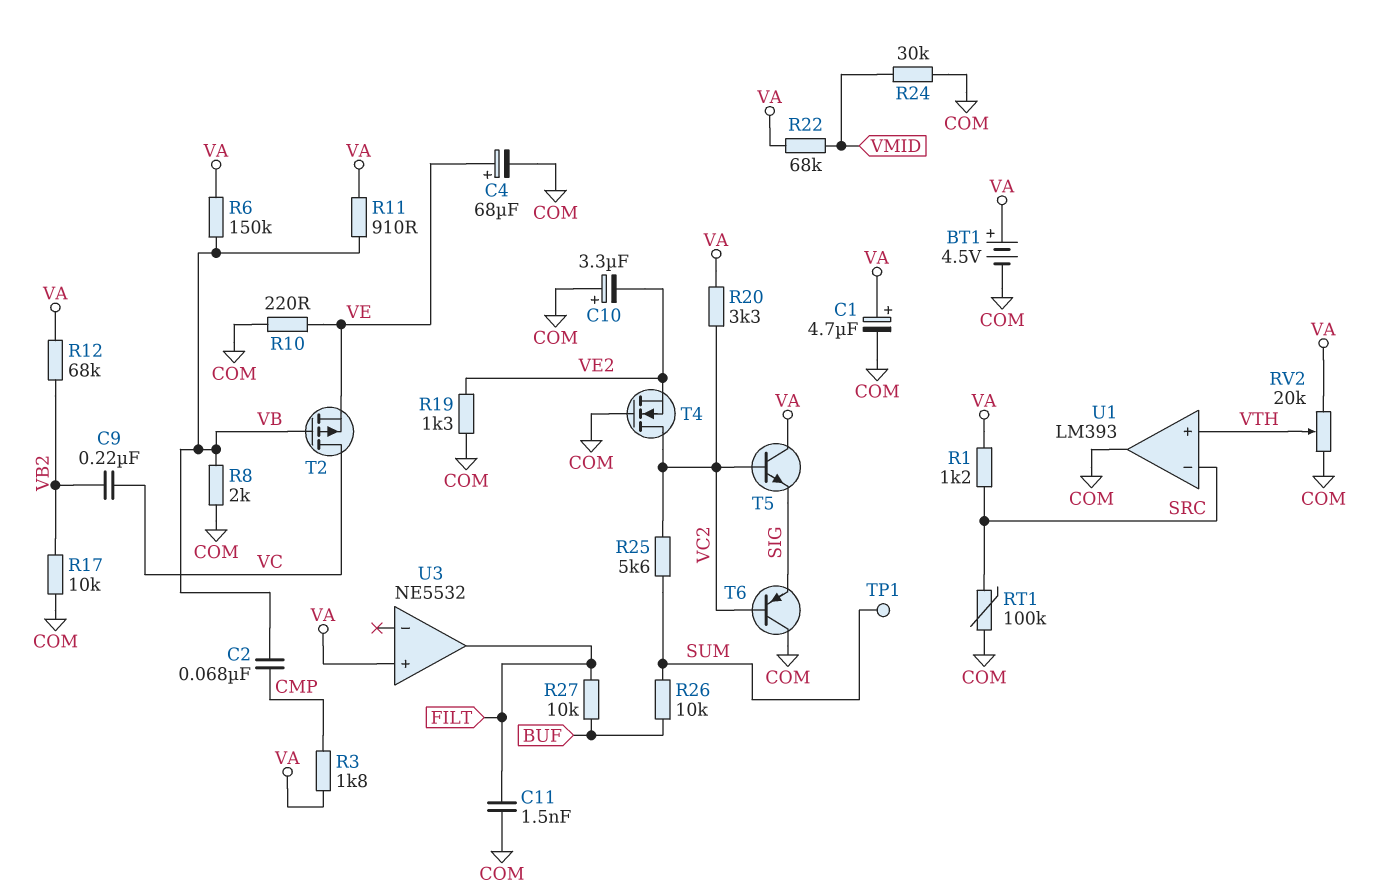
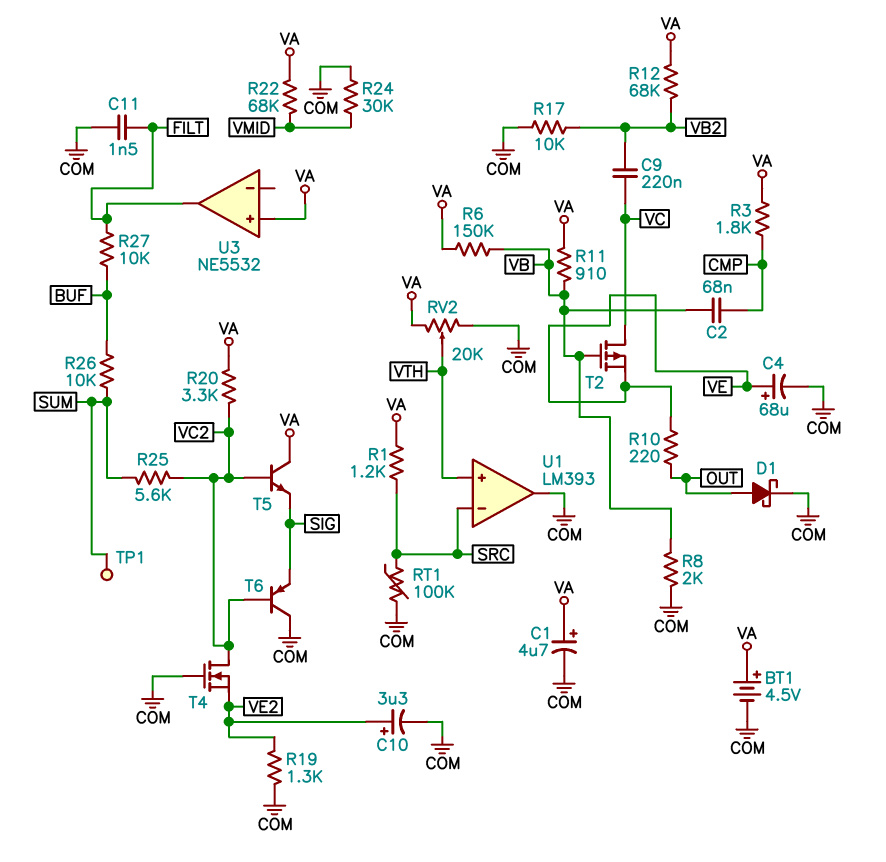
C10: 3.3uF (plus COM, minus VE2) -> 3.3uF (plus VE2, minus COM)
D1: none -> schottky (A OUT, K COM)
R10: 220 (COM, VE) -> 220 (OUT, VE)

